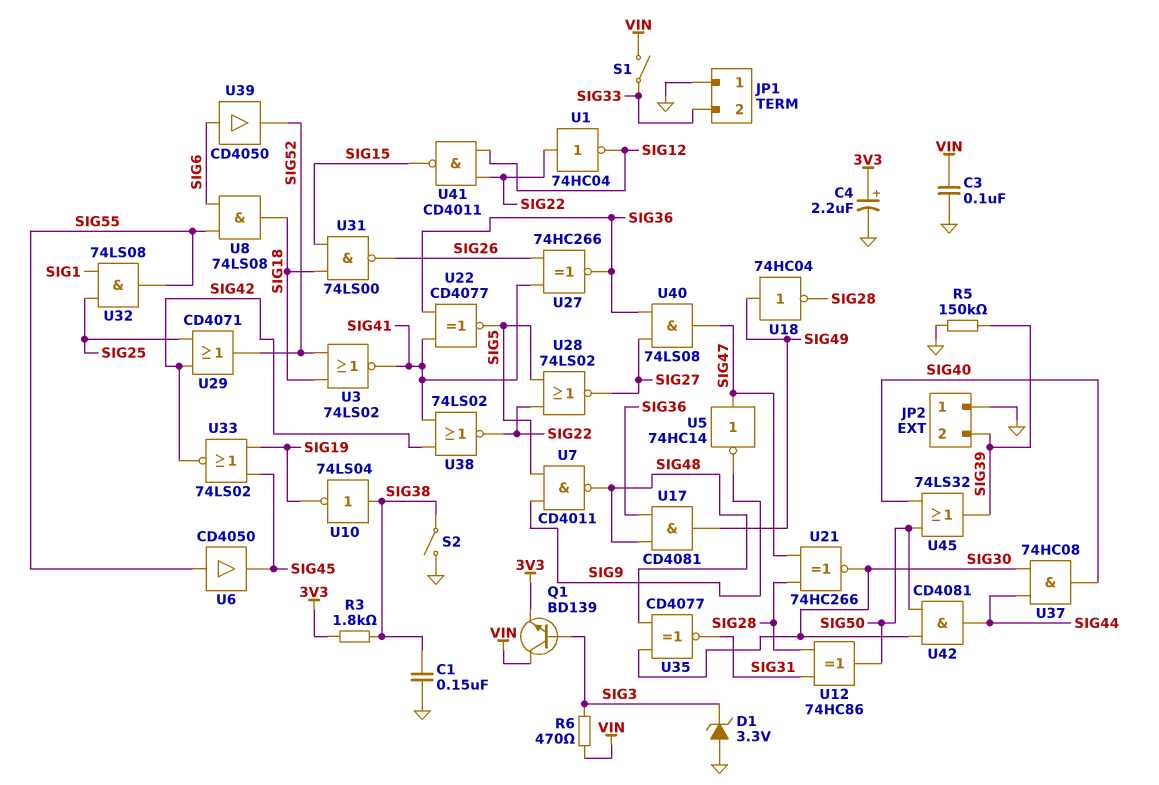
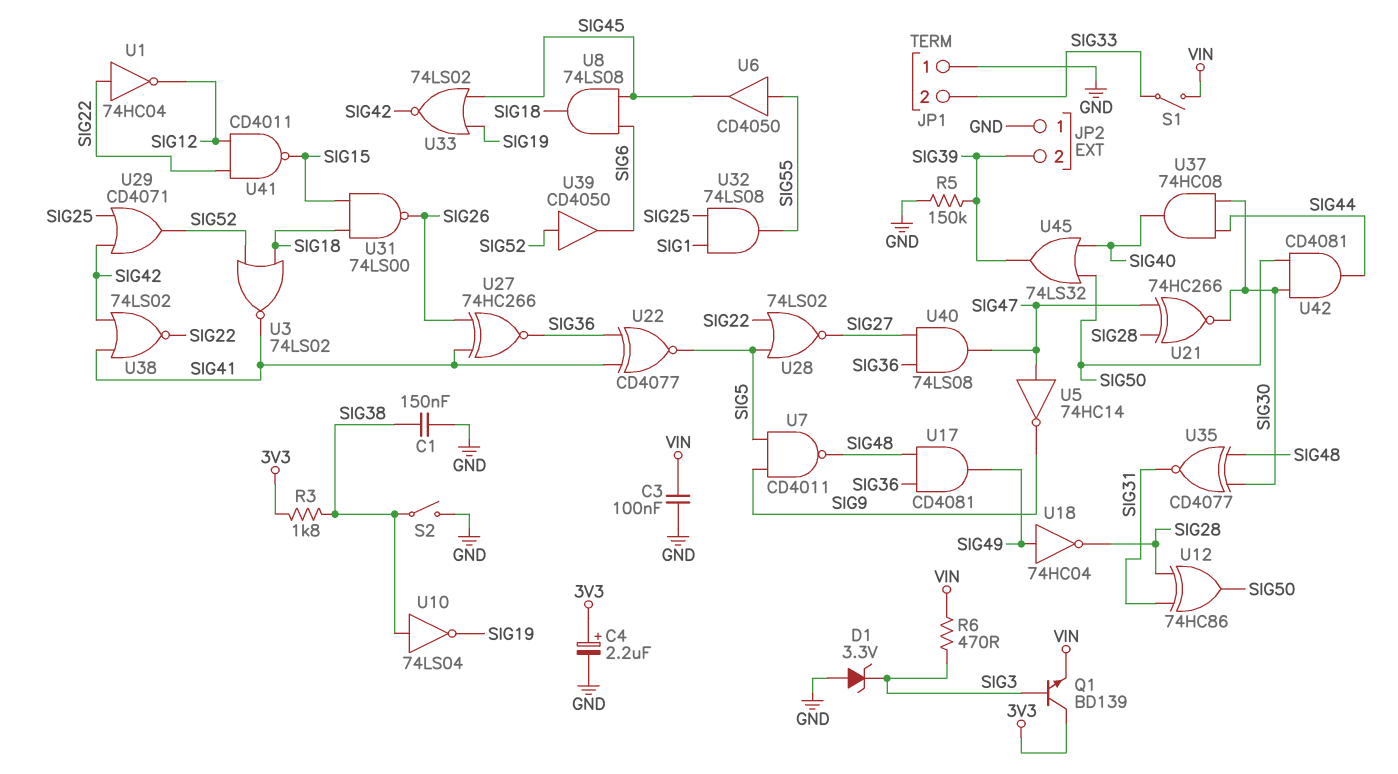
Q1: NPN BD139 (B SIG3, C VIN, E 3V3) -> NPN BD139 (B SIG3, C 3V3, E VIN)
U8: AND 74LS08 (in SIG6, in SIG55, out SIG18) -> AND 74LS08 (in SIG6, in SIG45, out SIG18)
U39: buffer CD4050 (in SIG6, out SIG52) -> buffer CD4050 (in SIG52, out SIG6)

